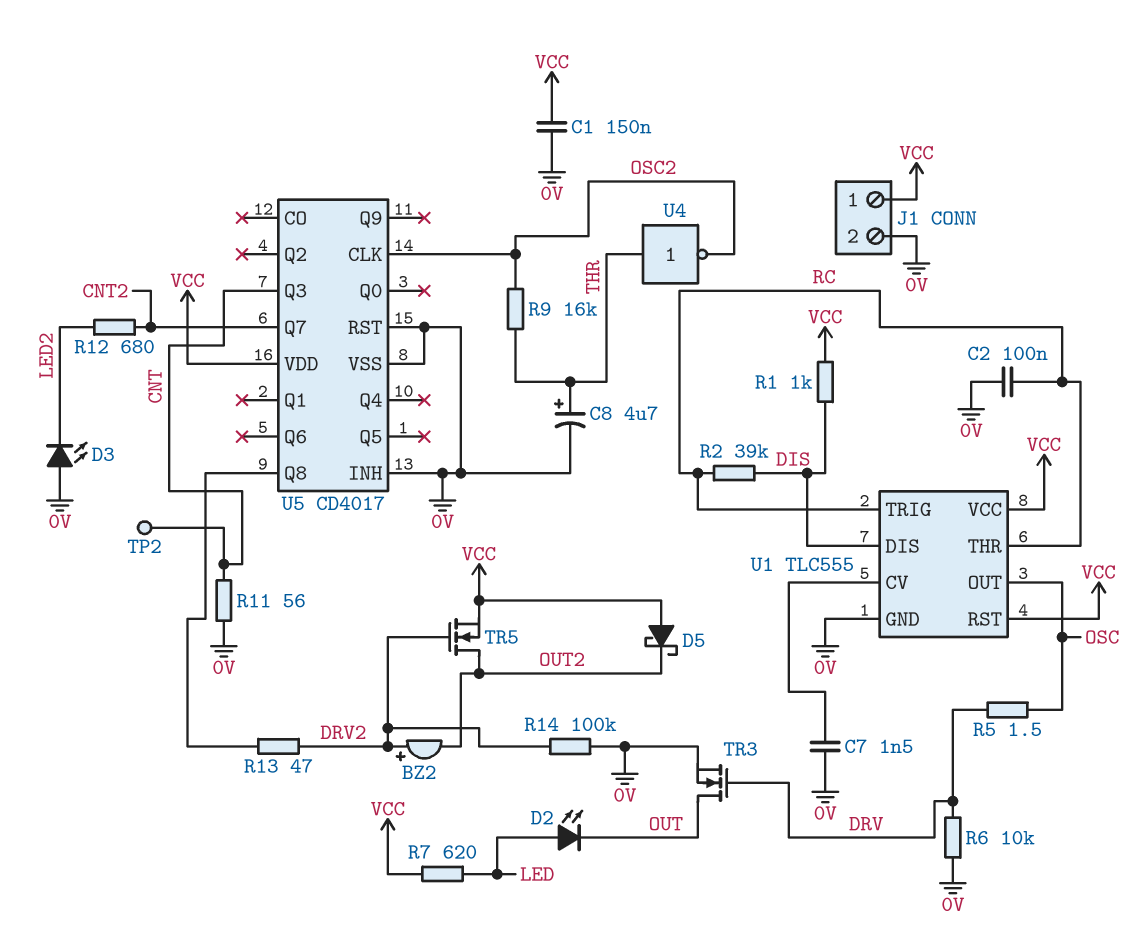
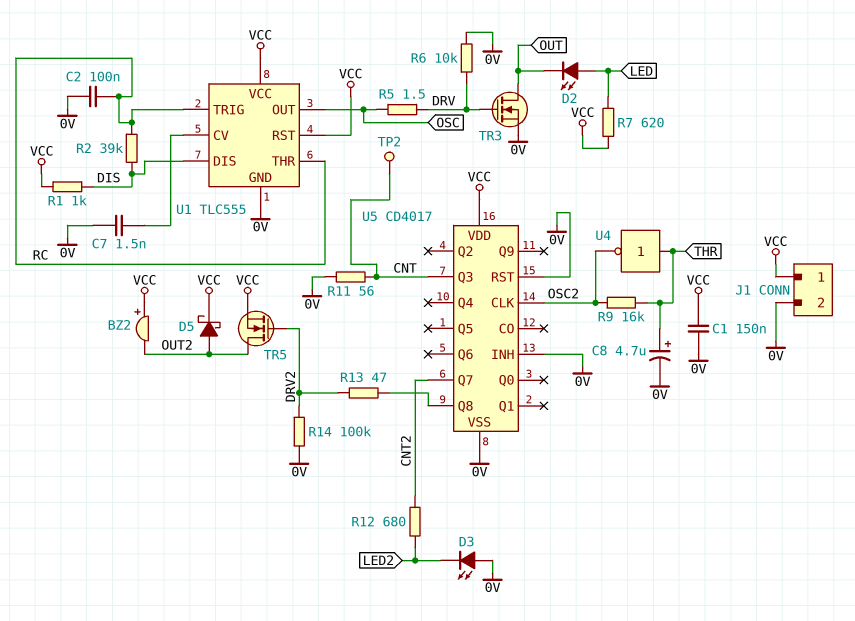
BZ2: buzzer (plus DRV2, minus OUT2) -> buzzer (plus VCC, minus OUT2)
D5: schottky (A VCC, K OUT2) -> schottky (A OUT2, K VCC)

